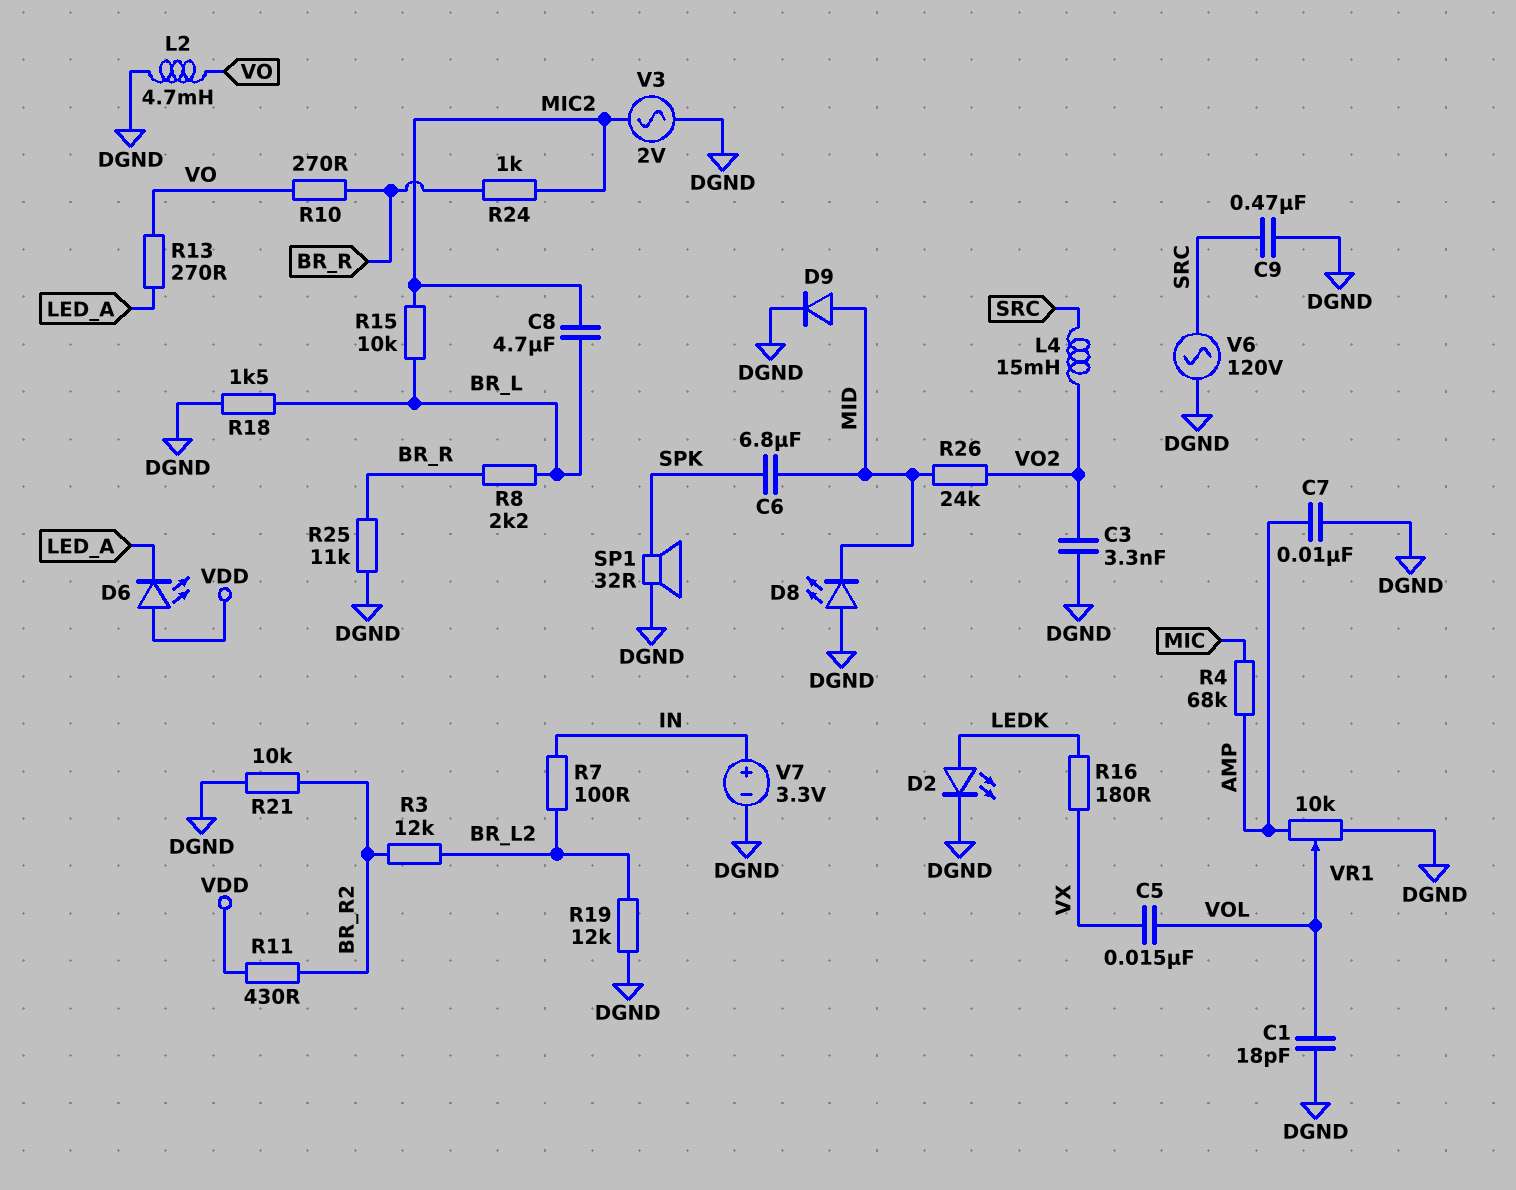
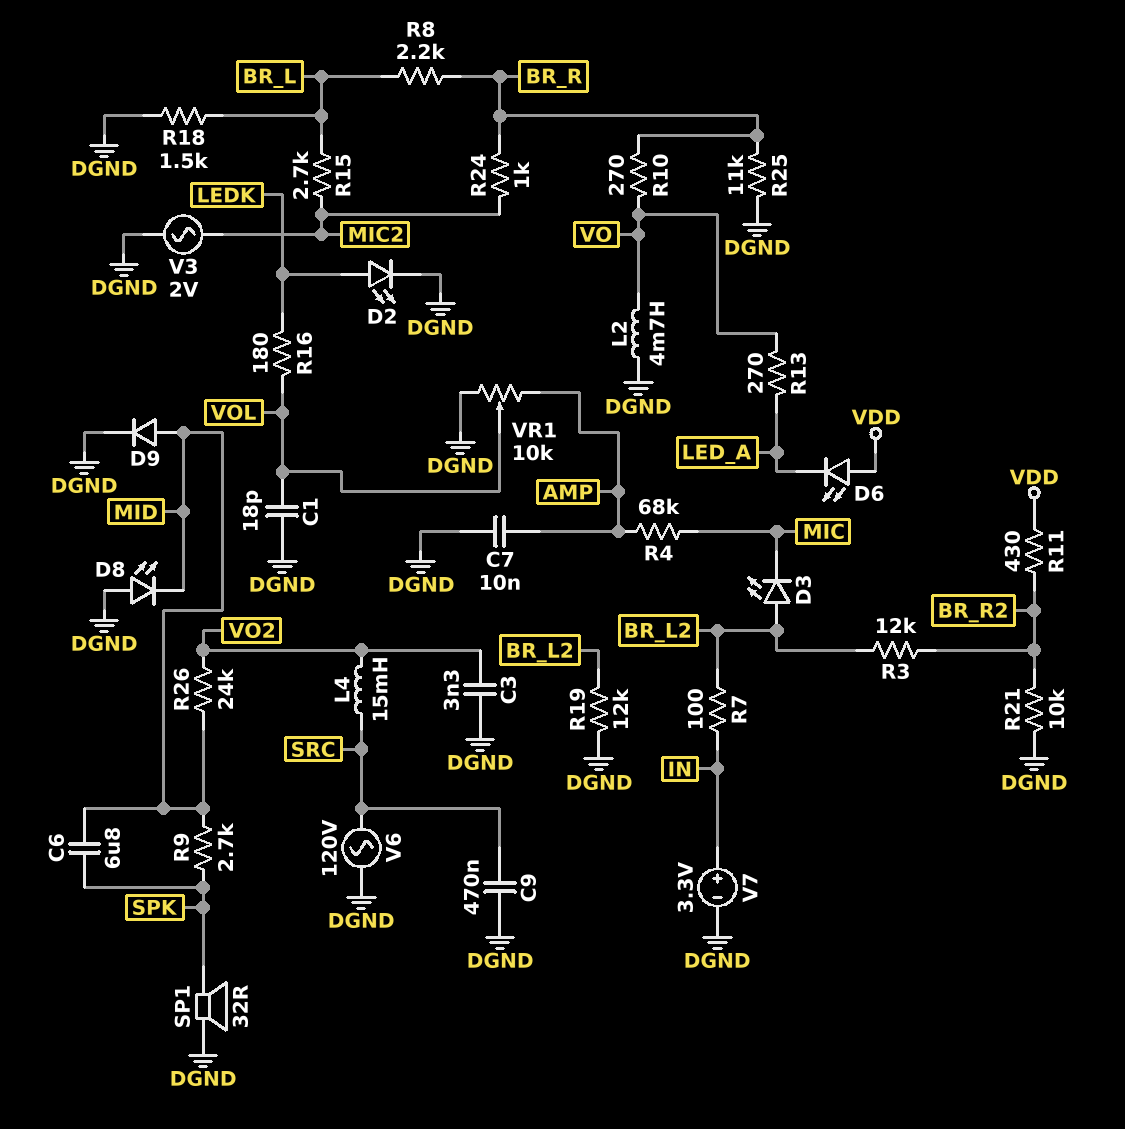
C5: 15nF (VOL, VX) -> none
C8: 4.7uF (BR_L, MIC2) -> none
D3: none -> LED (A BR_L2, K MIC)
R9: none -> 2.7k (MID, SPK)
R15: 10k (BR_L, MIC2) -> 2.7k (BR_L, MIC2)
R16: 180 (LEDK, VX) -> 180 (LEDK, VOL)

